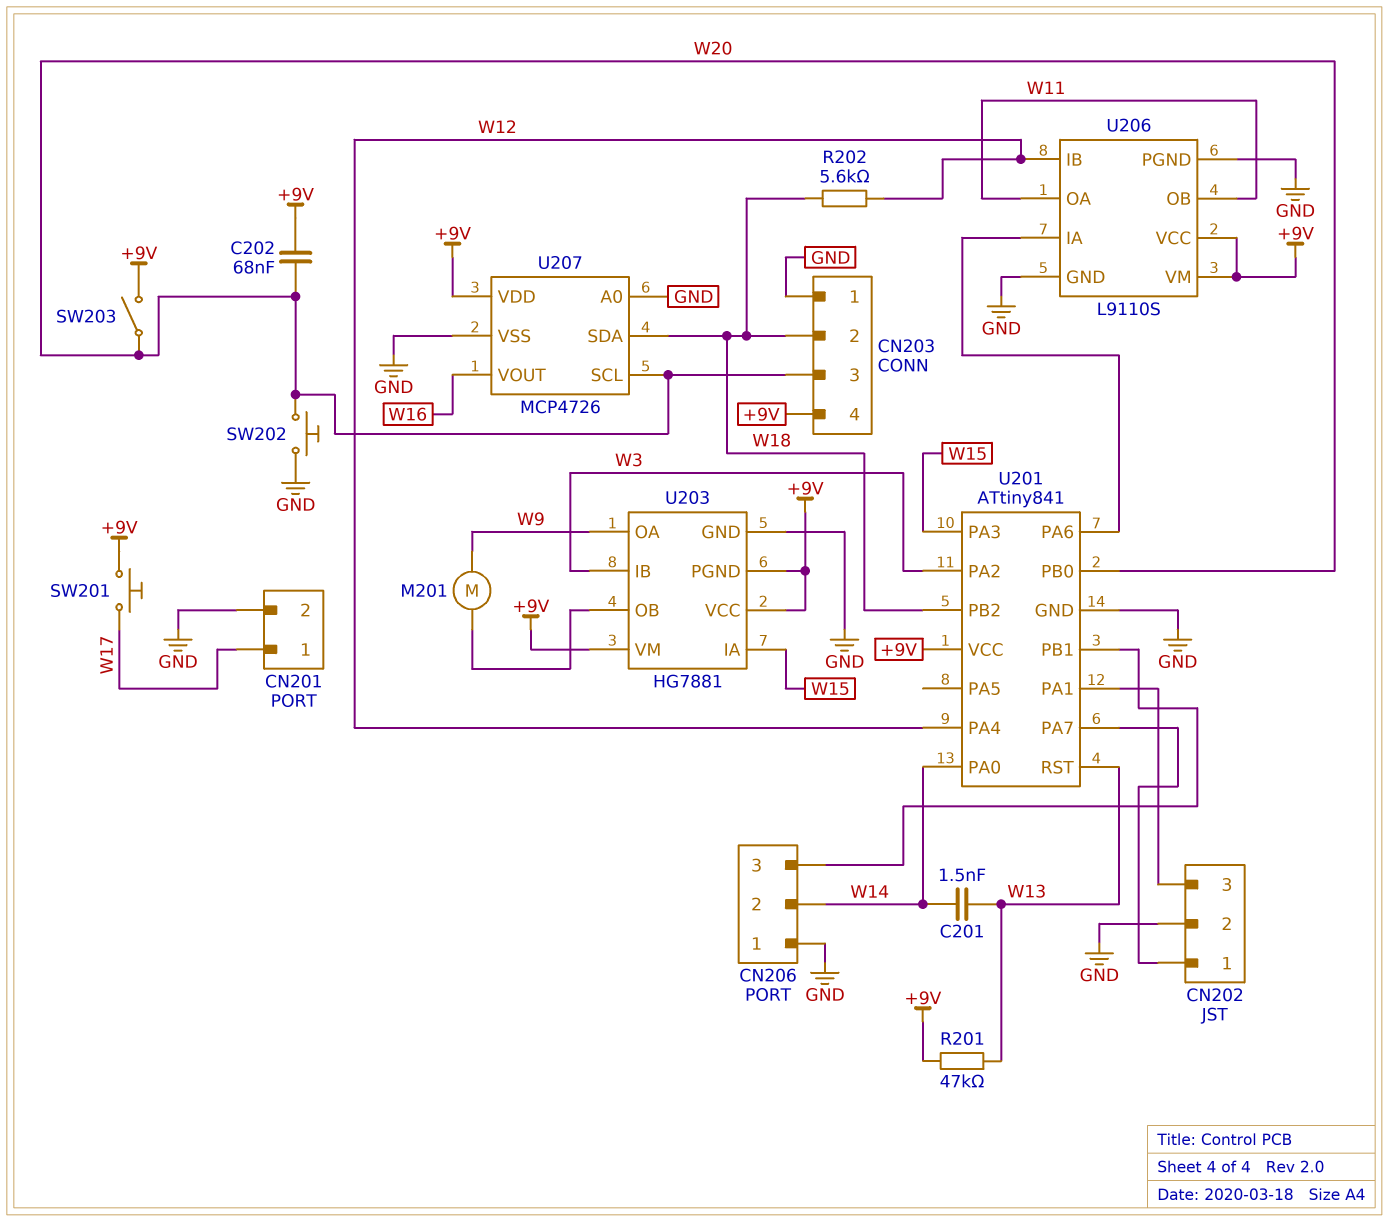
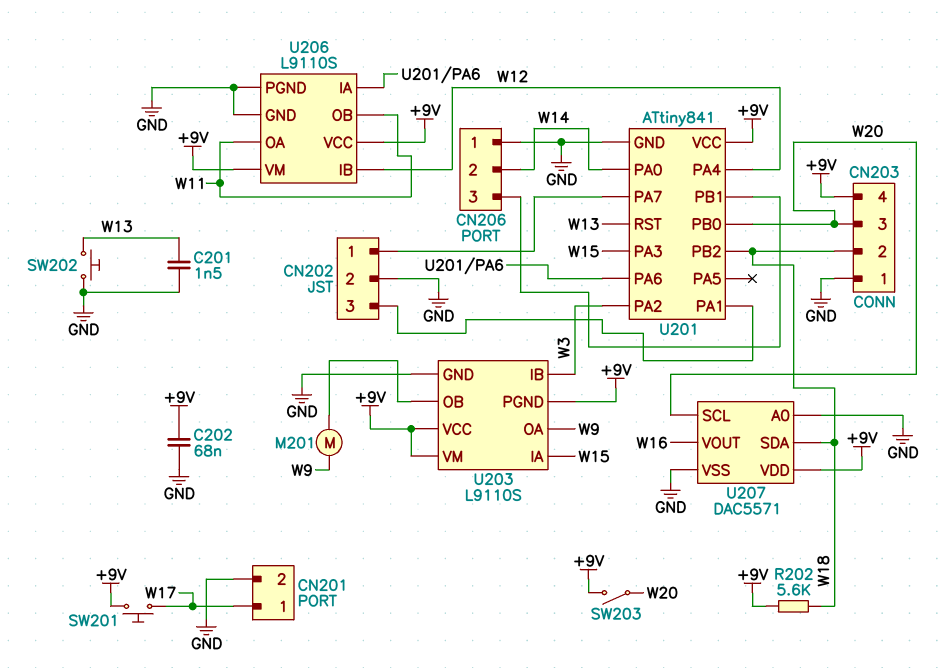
C201: 1.5nF (W13, W14) -> 1.5nF (GND, W13)
C202: 68nF (+9V, W20) -> 68nF (+9V, GND)
R201: 47k (+9V, W13) -> none
R202: 5.6k (W12, W18) -> 5.6k (+9V, W18)
SW202: button (GND, W20) -> button (GND, W13)
U203: HG7881 -> L9110S
U207: MCP4726 -> DAC5571

